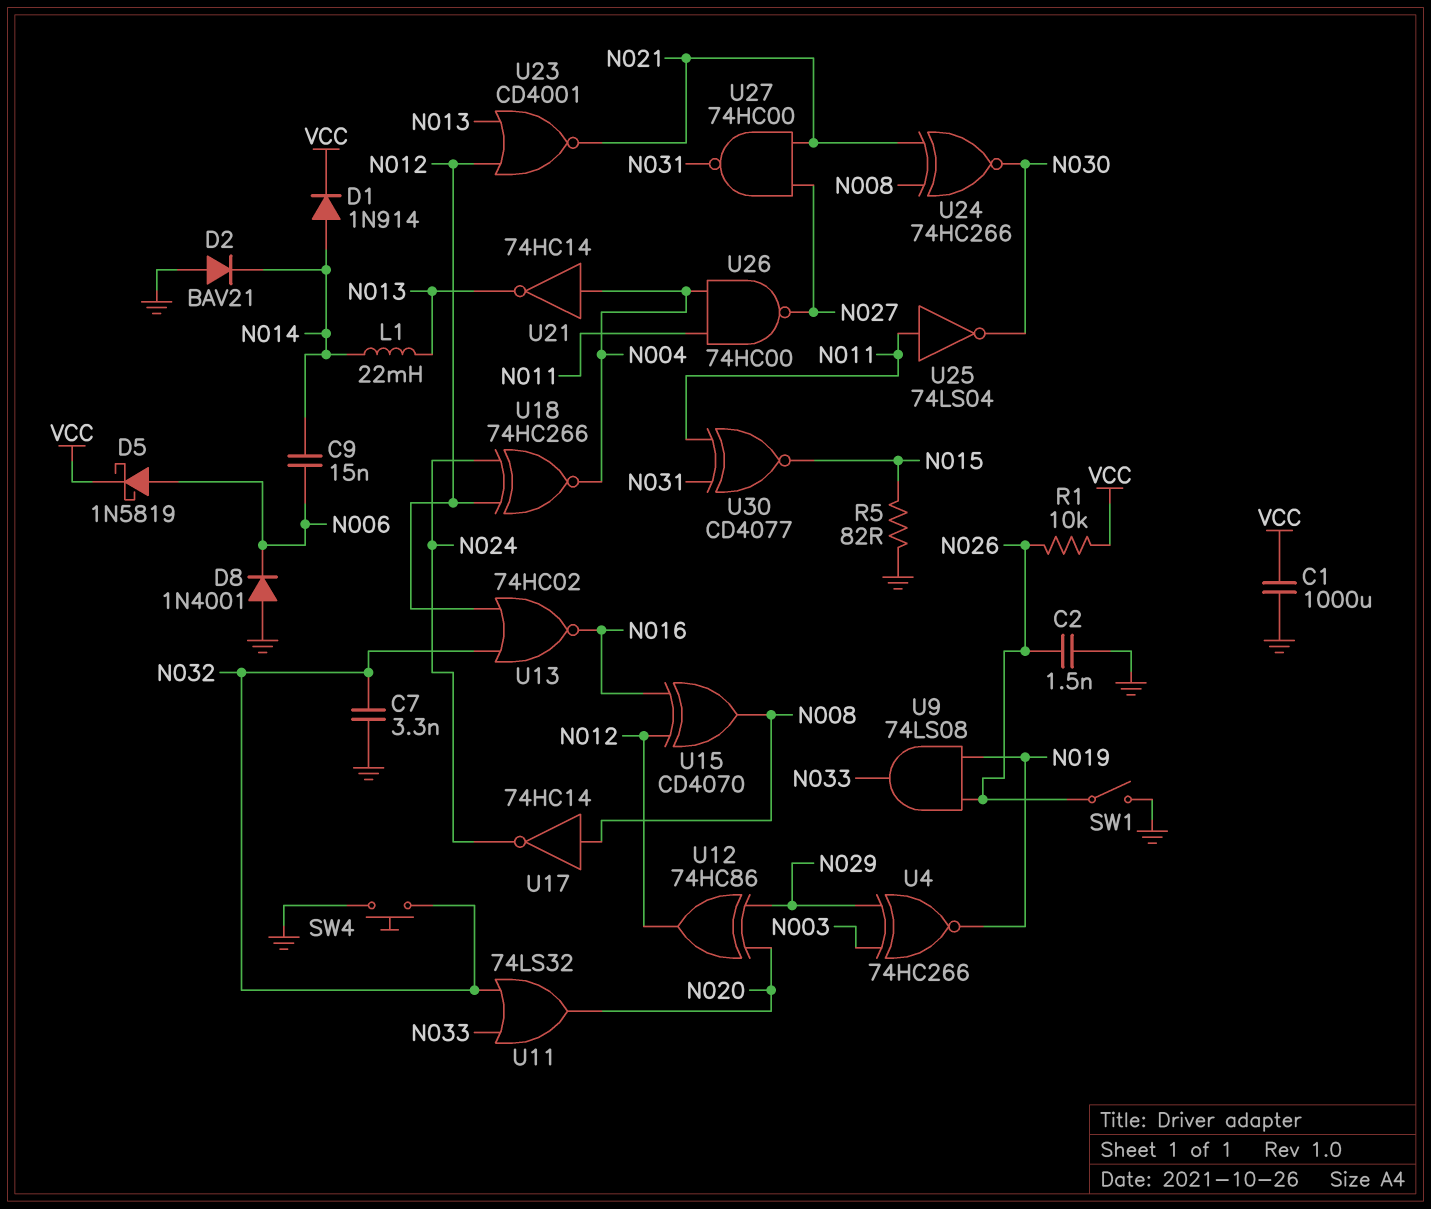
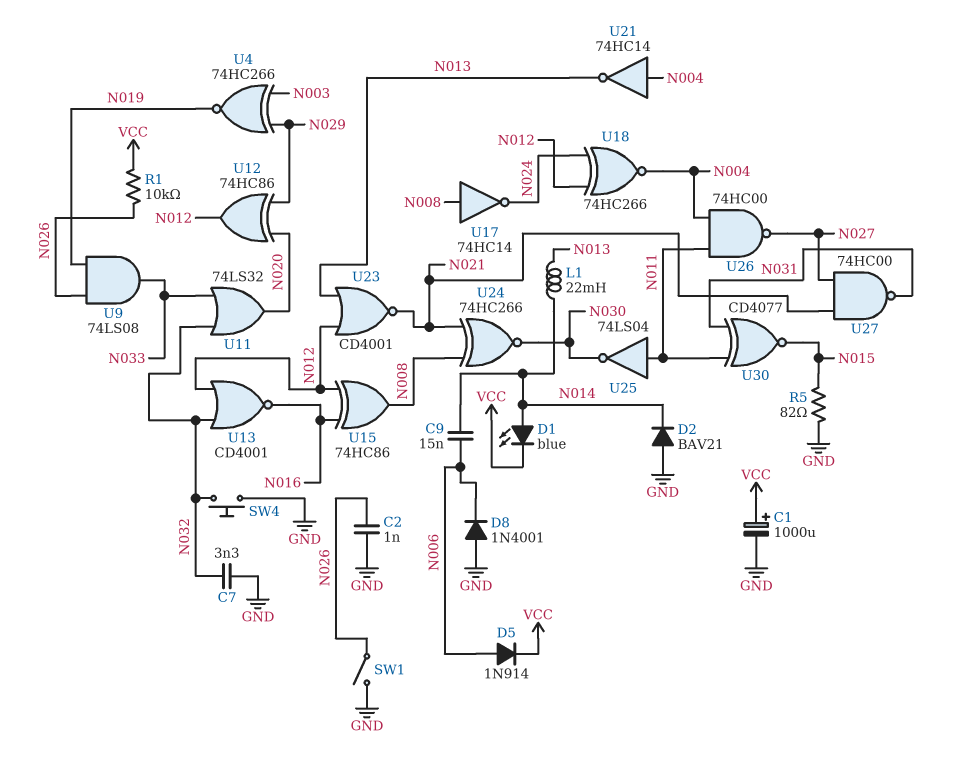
C1: 1000uF (GND, VCC) -> 1000uF (plus VCC, minus GND)
C2: 1.5nF (GND, N026) -> 1nF (GND, N026)
D1: diode 1N914 (A N014, K VCC) -> LED blue (A N014, K VCC)
D5: schottky 1N5819 (A N006, K VCC) -> diode 1N914 (A N006, K VCC)
U13: NOR 74HC02 (in N012, in N032, out N016) -> NOR CD4001 (in N012, in N032, out N016)
U15: XOR CD4070 (in N012, in N016, out N008) -> XOR 74HC86 (in N012, in N016, out N008)

